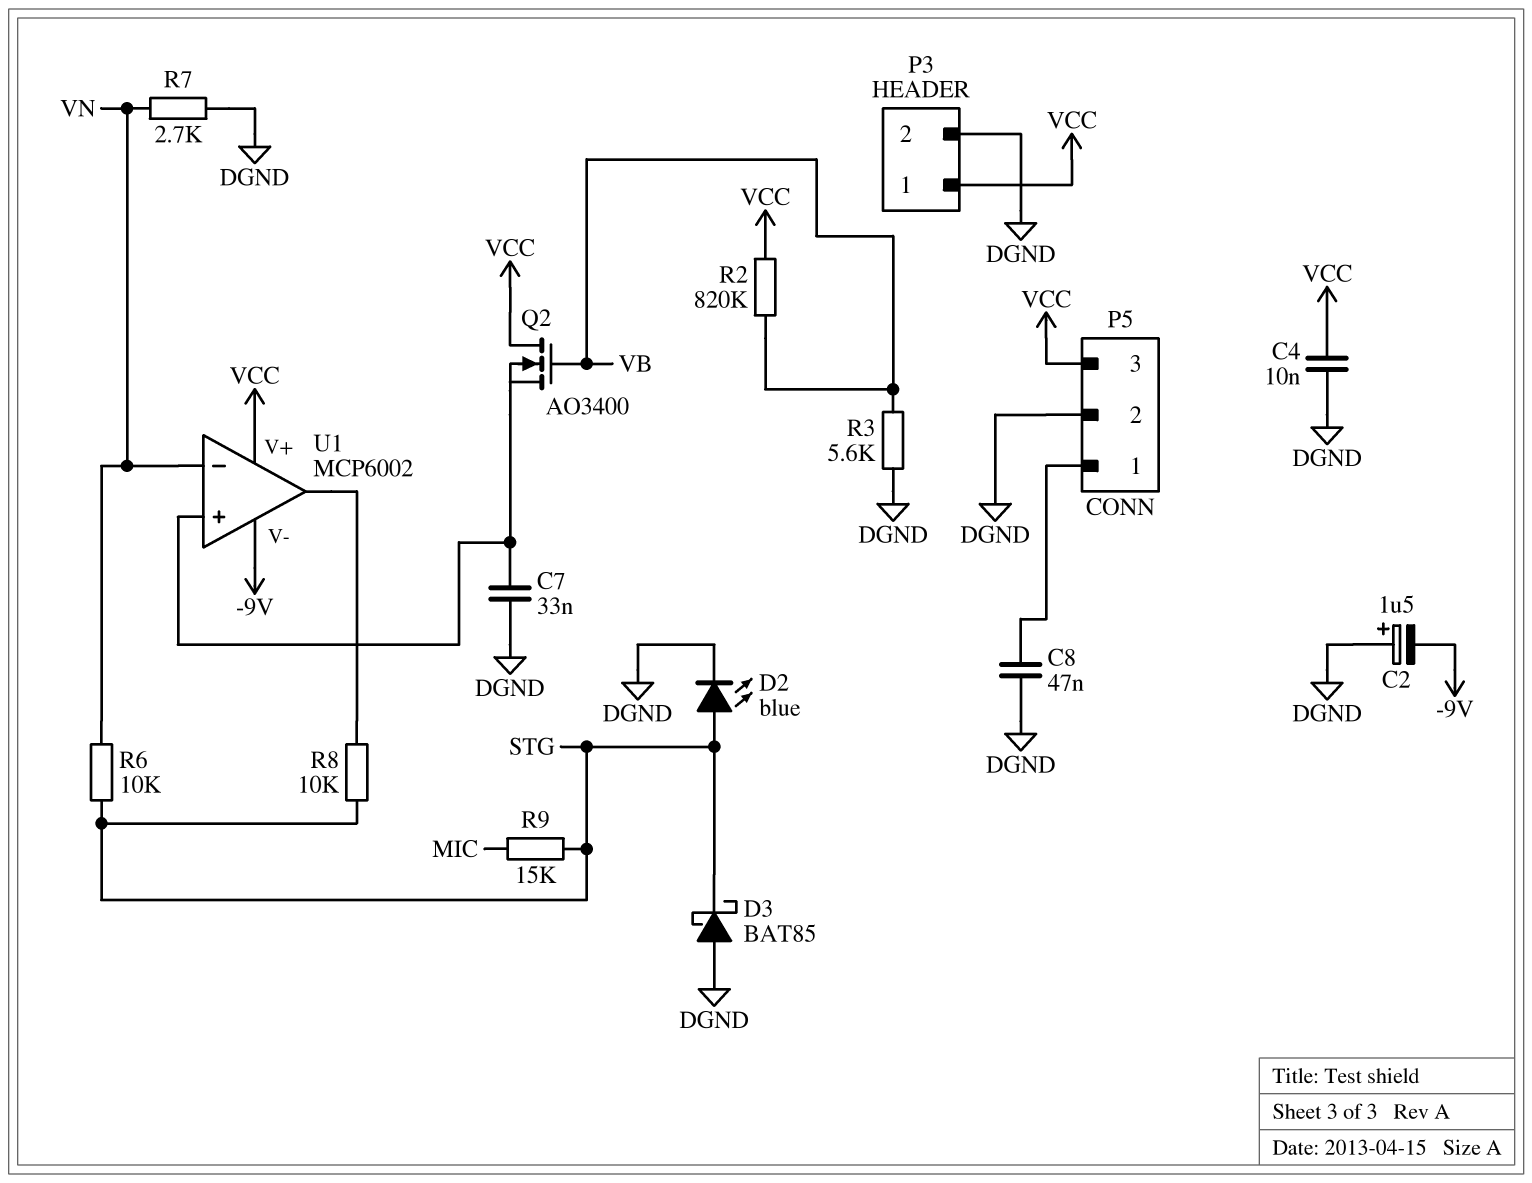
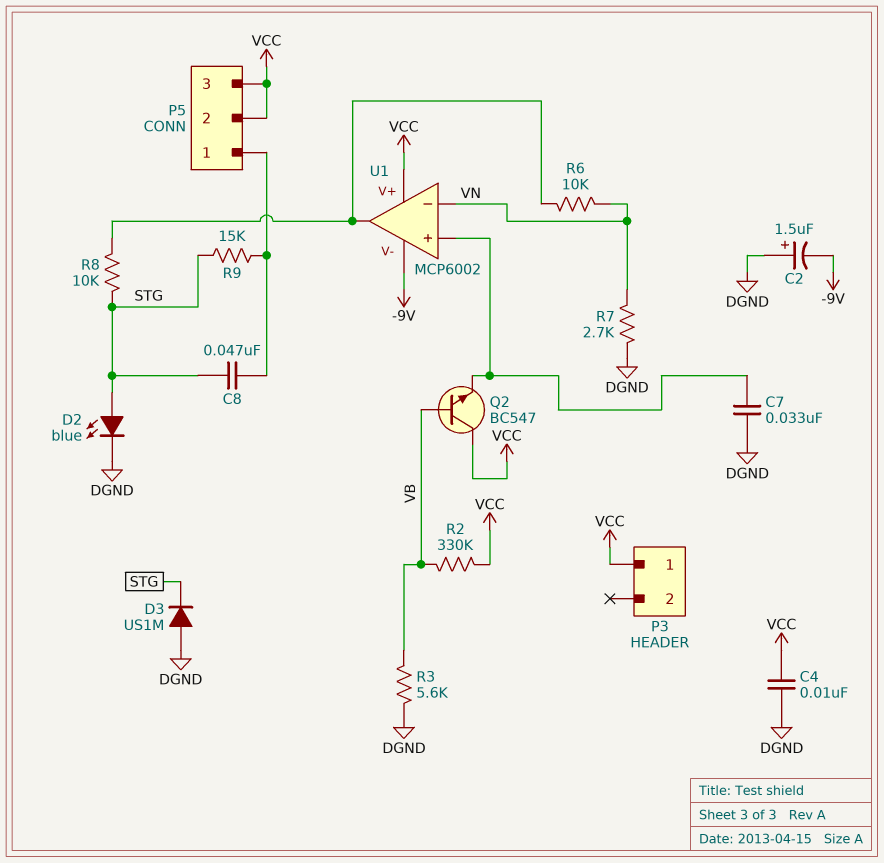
C8: 47nF (DGND, P5/1) -> 47nF (P5/1, STG)
D3: schottky BAT85 (A DGND, K STG) -> diode US1M (A DGND, K STG)
P3 pin 2: DGND -> none
P5 pin 2: DGND -> VCC
Q2: NMOS AO3400 (G VB, D VCC, S U1/in+) -> NPN BC547 (B VB, C VCC, E U1/in+)
R2: 820k (VB, VCC) -> 330k (VB, VCC)
R6: 10k (STG, VN) -> 10k (U1/out, VN)
R9: 15k (MIC, STG) -> 15k (P5/1, STG)

